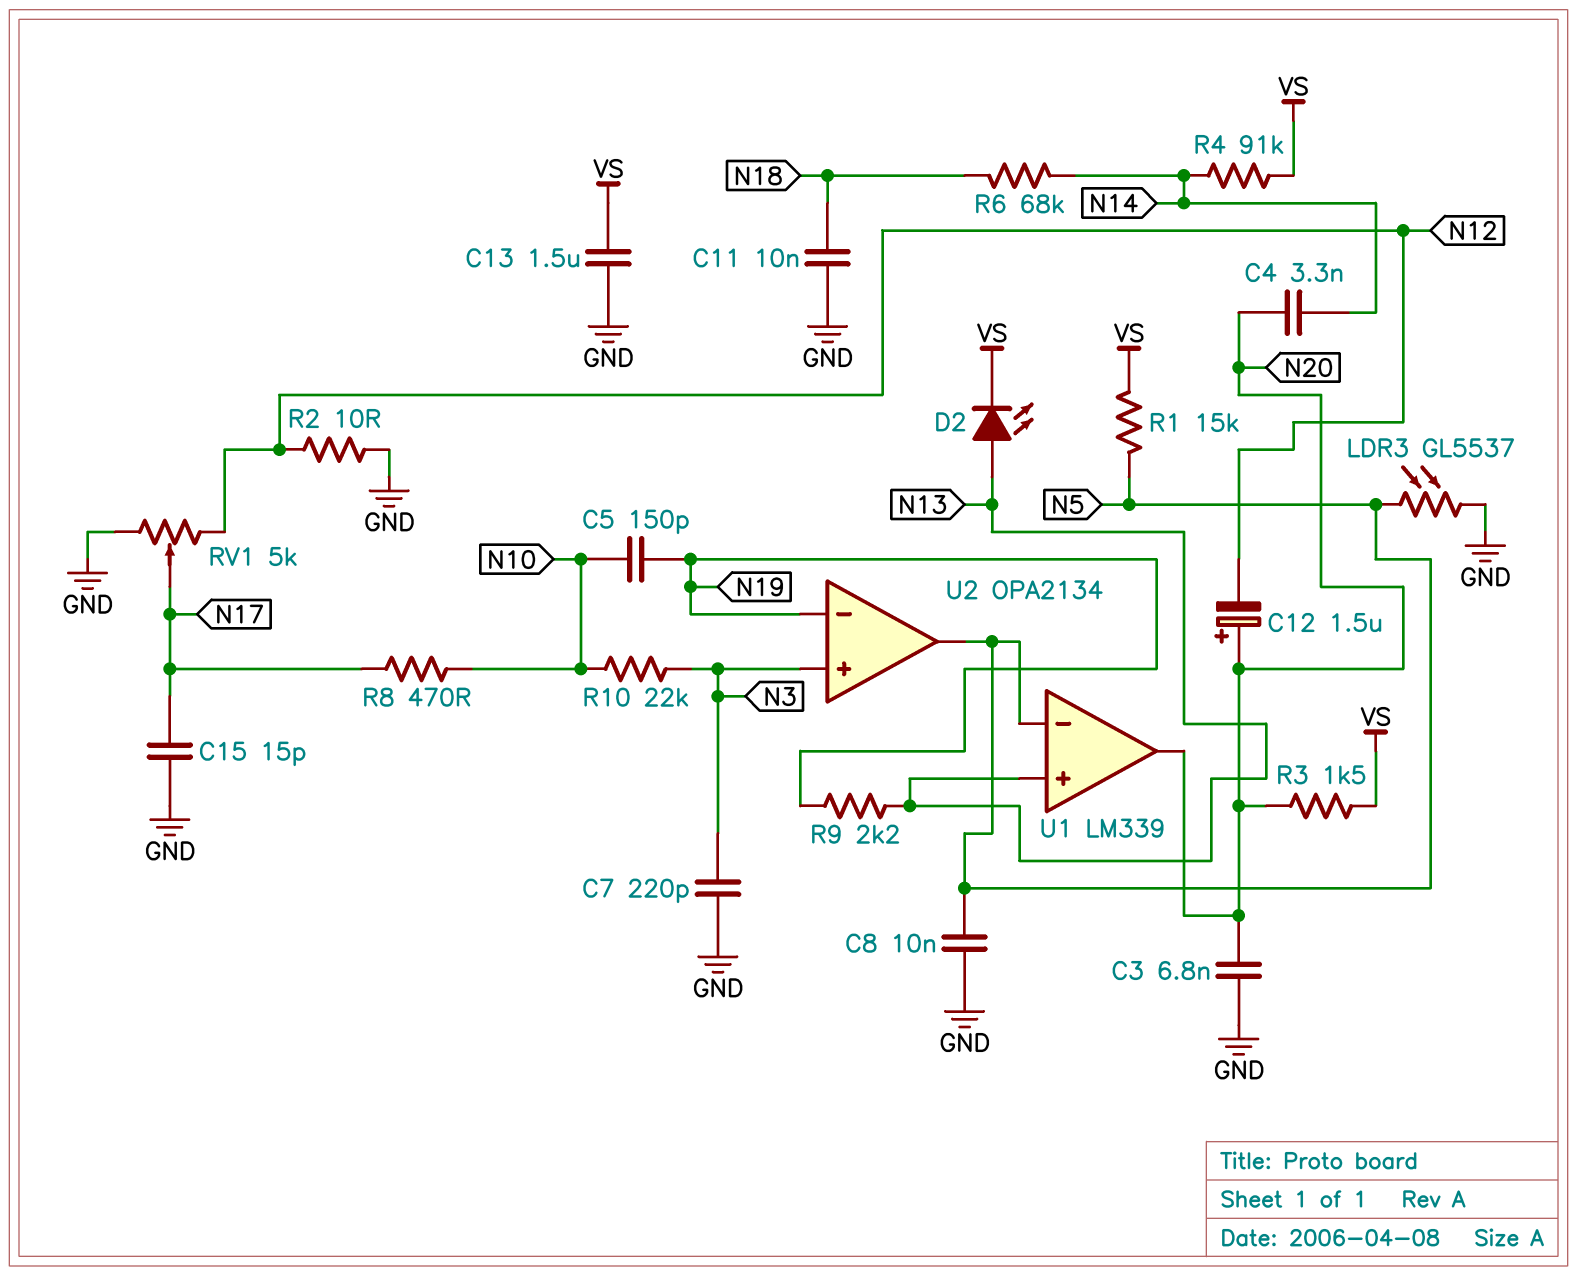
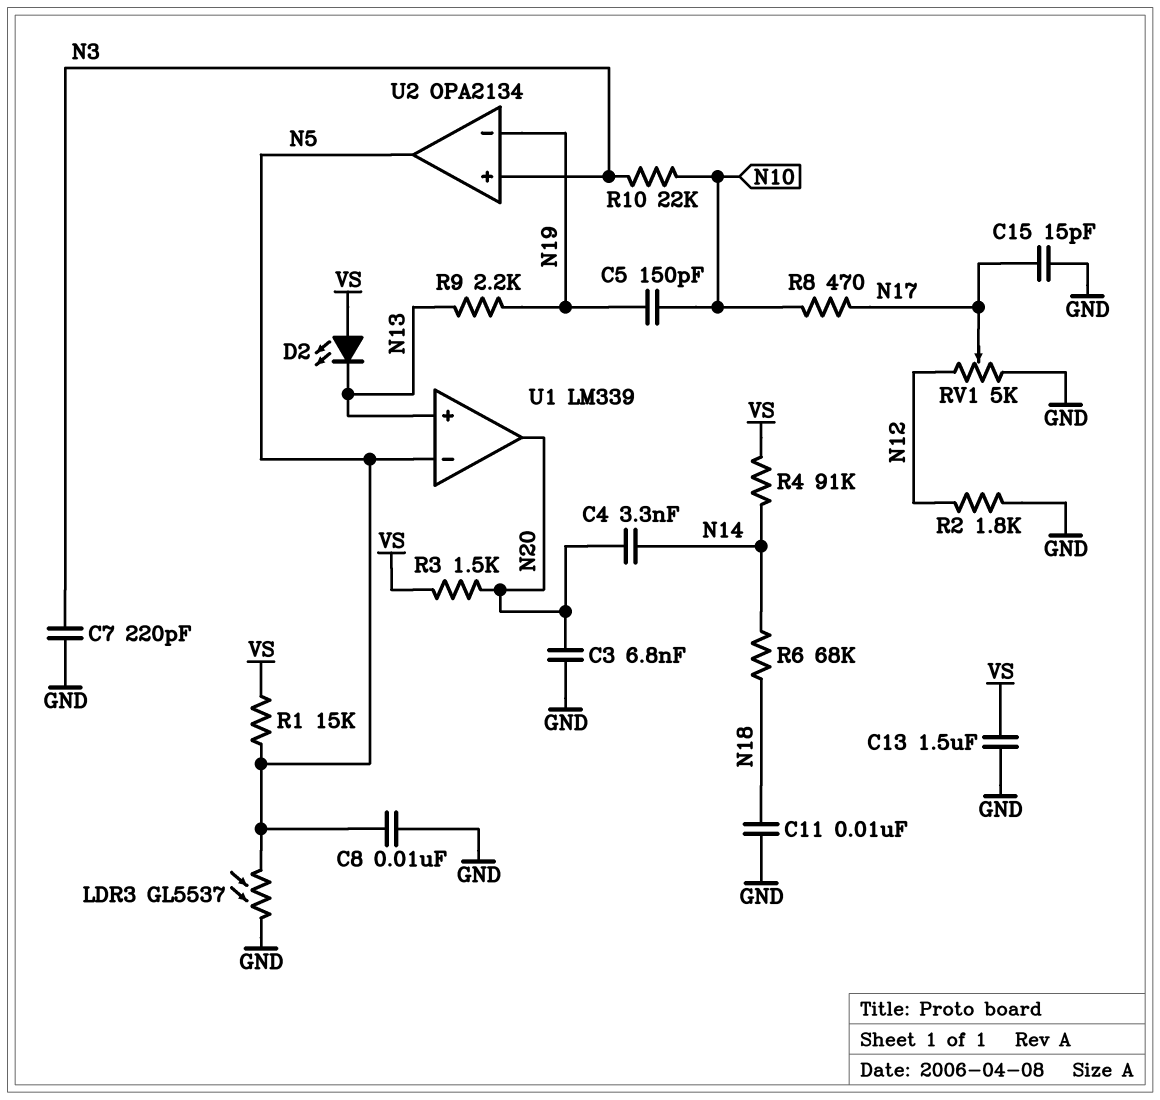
C12: 1.5uF (plus N20, minus N12) -> none
D2: LED (A N13, K VS) -> LED (A VS, K N13)
R2: 10 (GND, N12) -> 1.8k (GND, N12)

